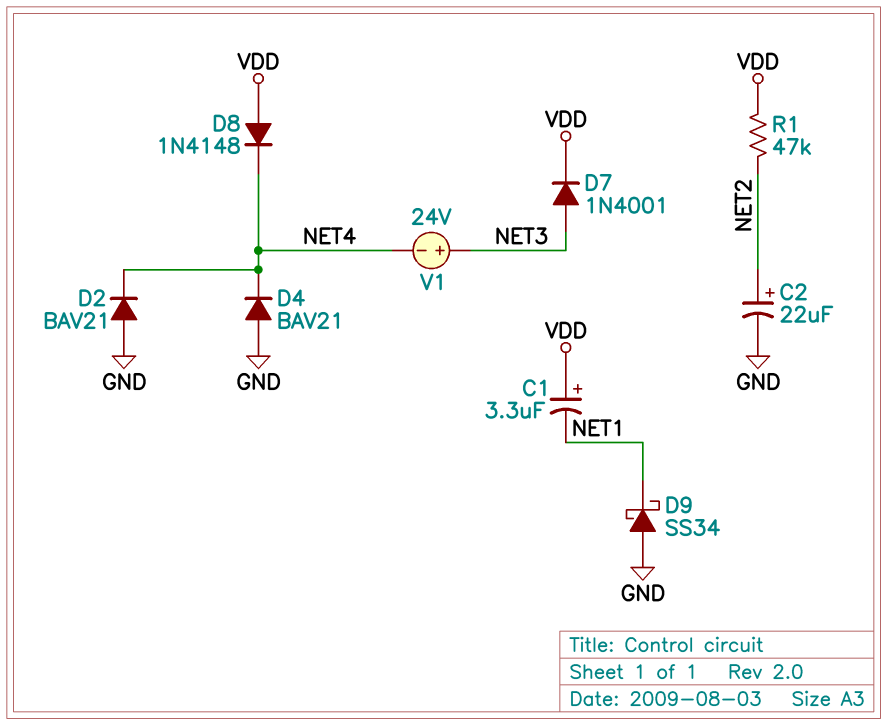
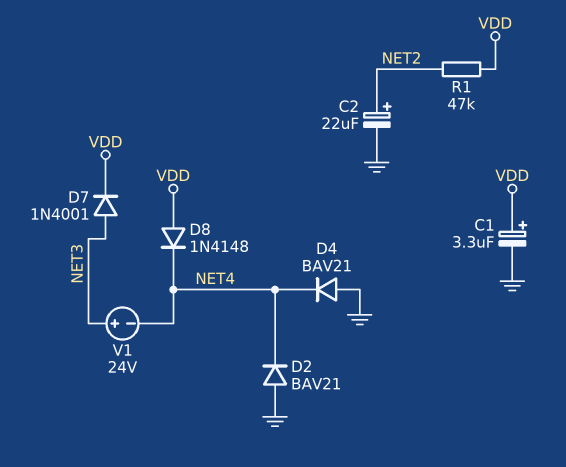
C1: 3.3uF (plus VDD, minus NET1) -> 3.3uF (plus VDD, minus GND)
D9: schottky SS34 (A GND, K NET1) -> none

